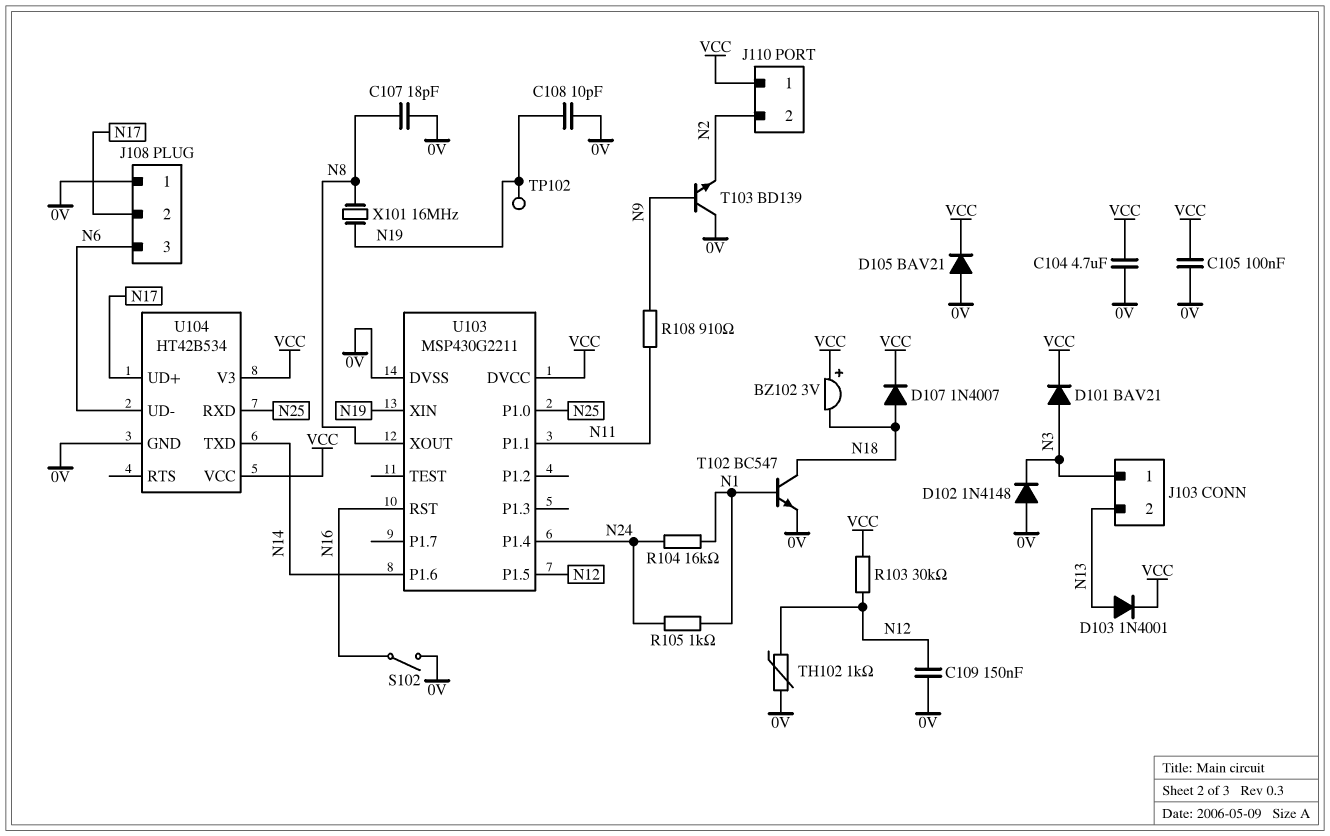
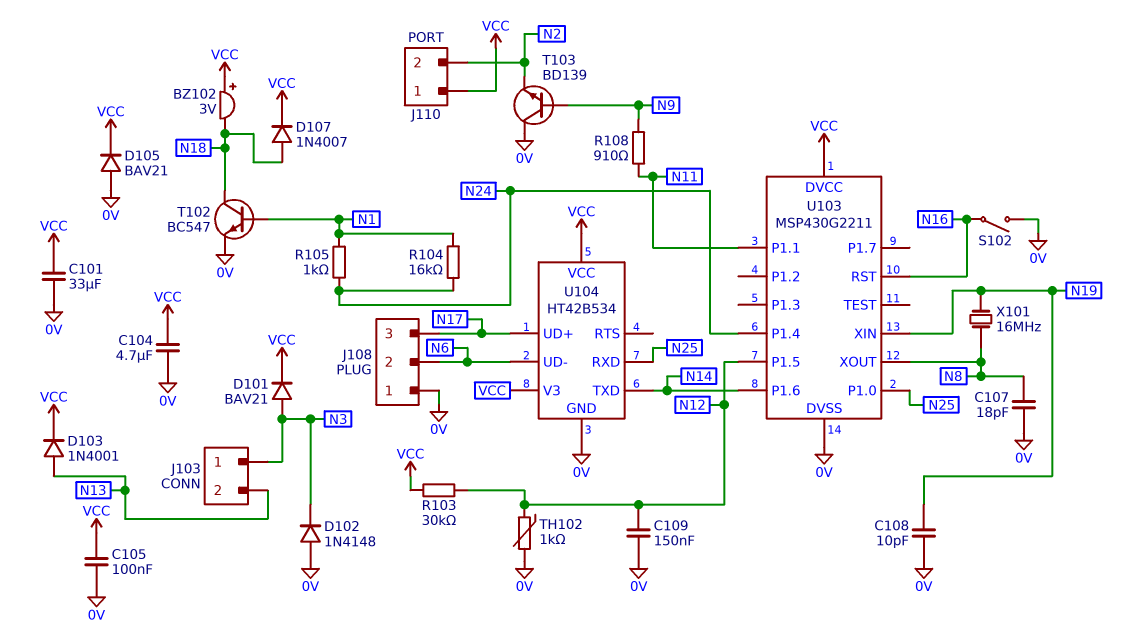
C101: none -> 33uF (0V, VCC)
J108 pin 2: N17 -> N6
J108 pin 3: N6 -> N17
TP102: test point (N19) -> none

